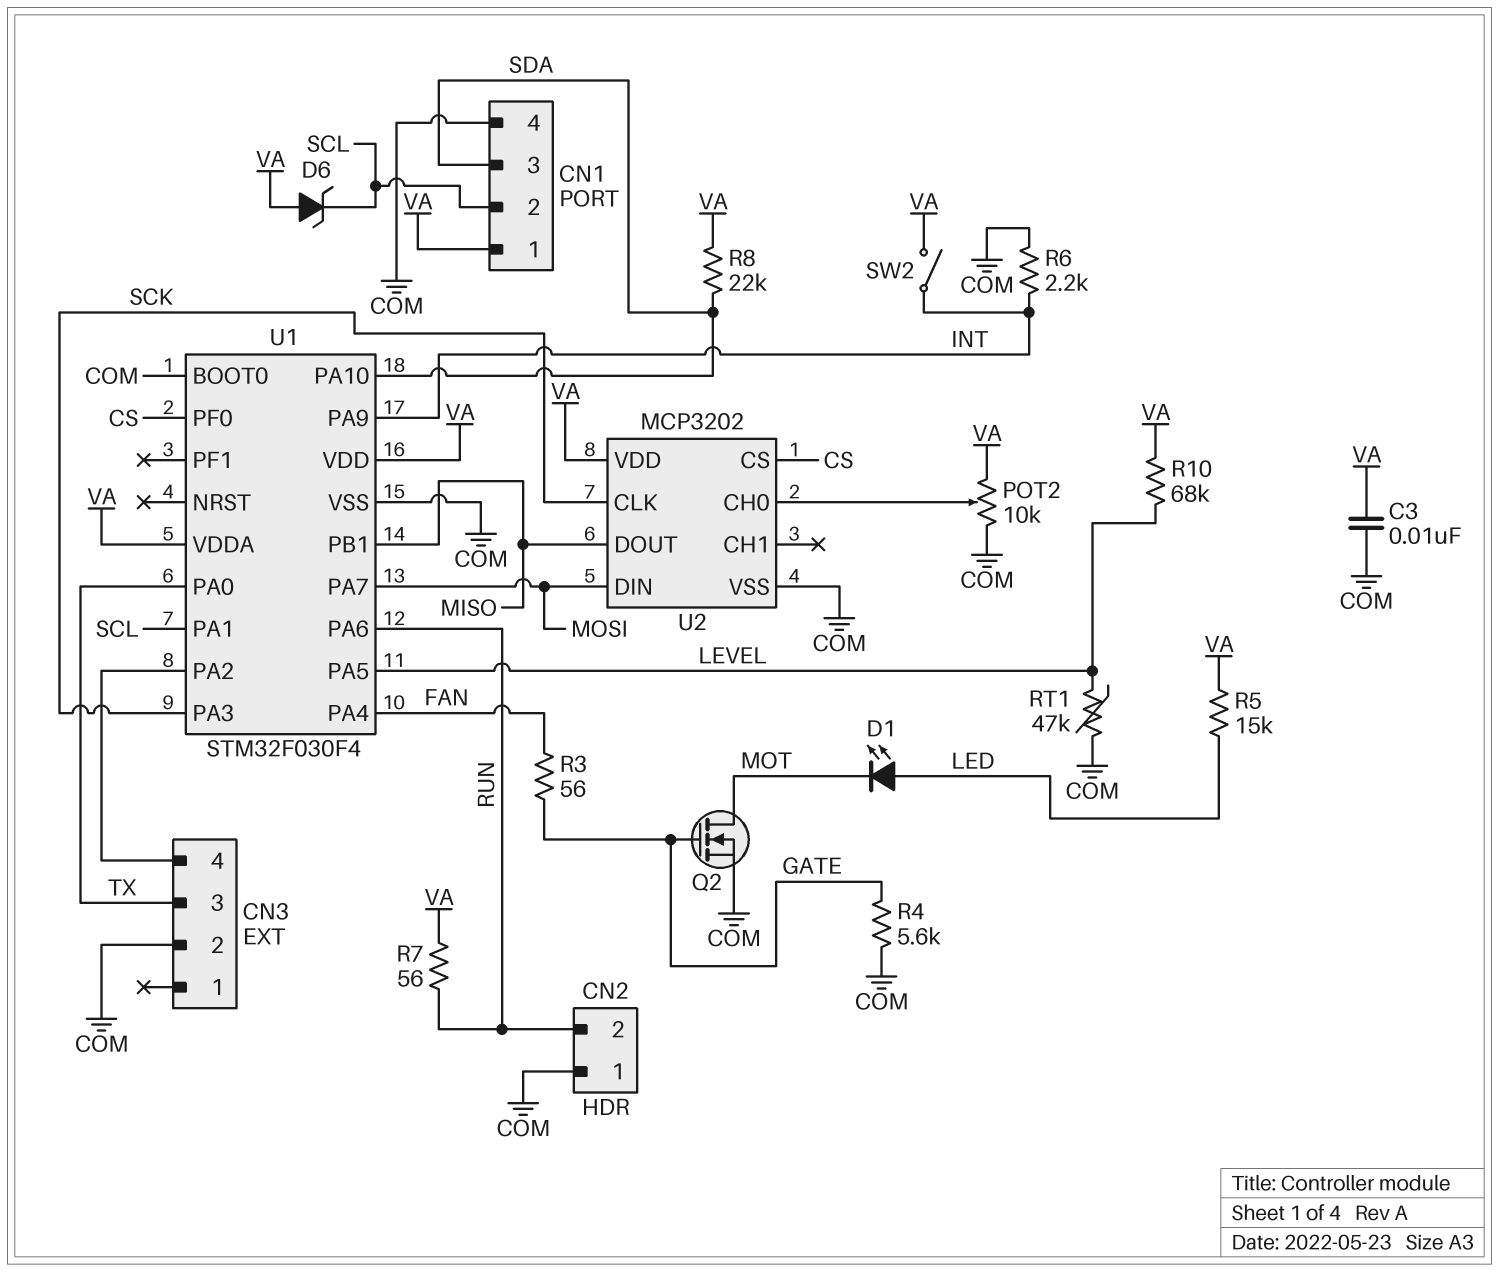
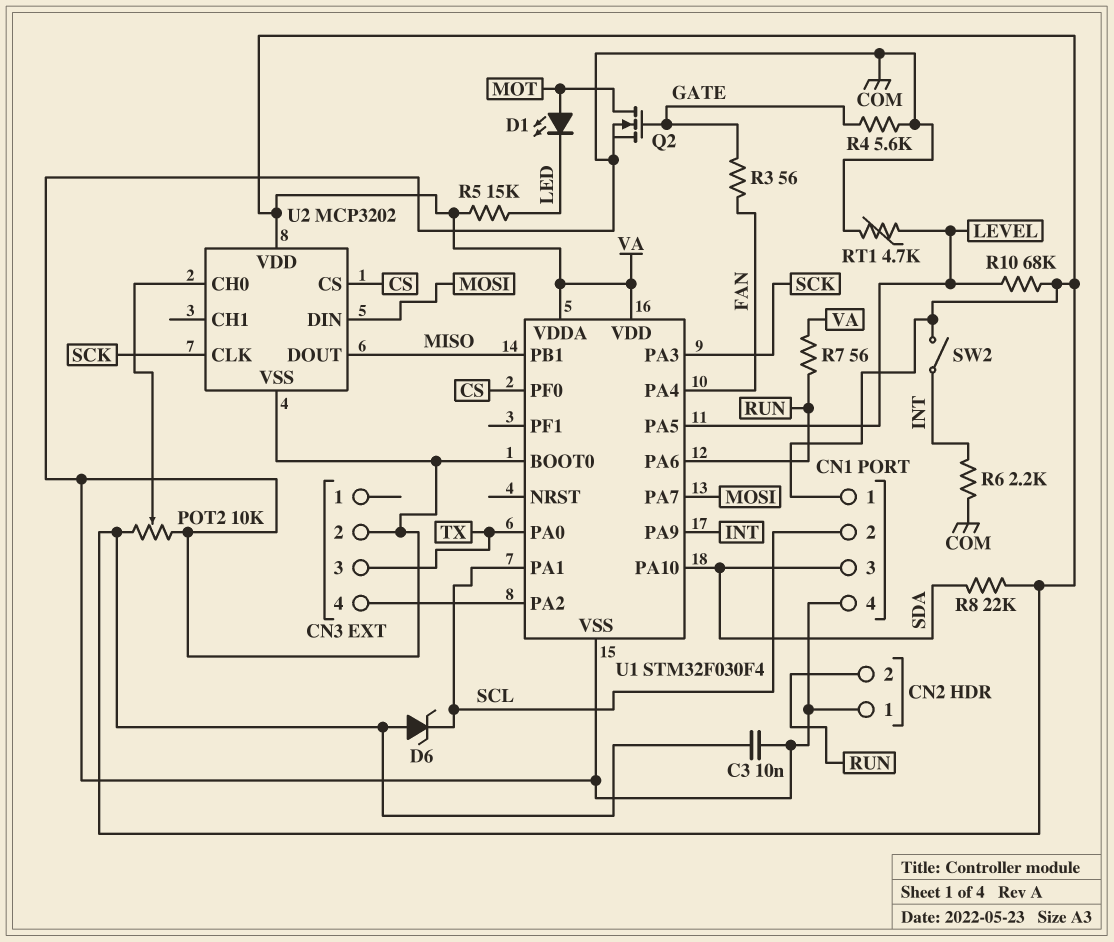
D1: LED (A LED, K MOT) -> LED (A MOT, K LED)
RT1: 47k (COM, LEVEL) -> 4.7k (COM, LEVEL)

